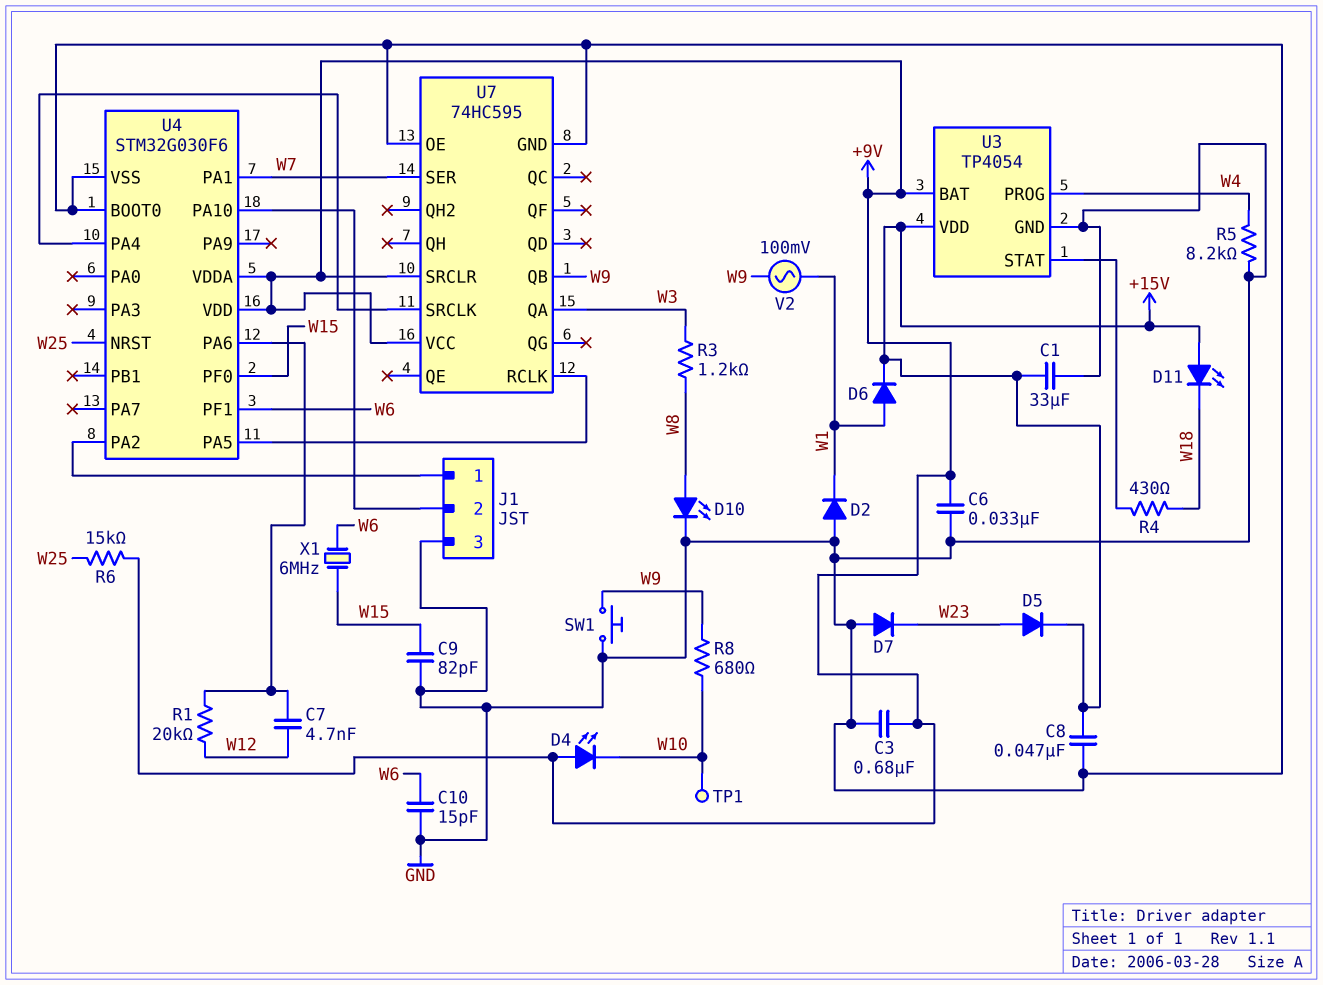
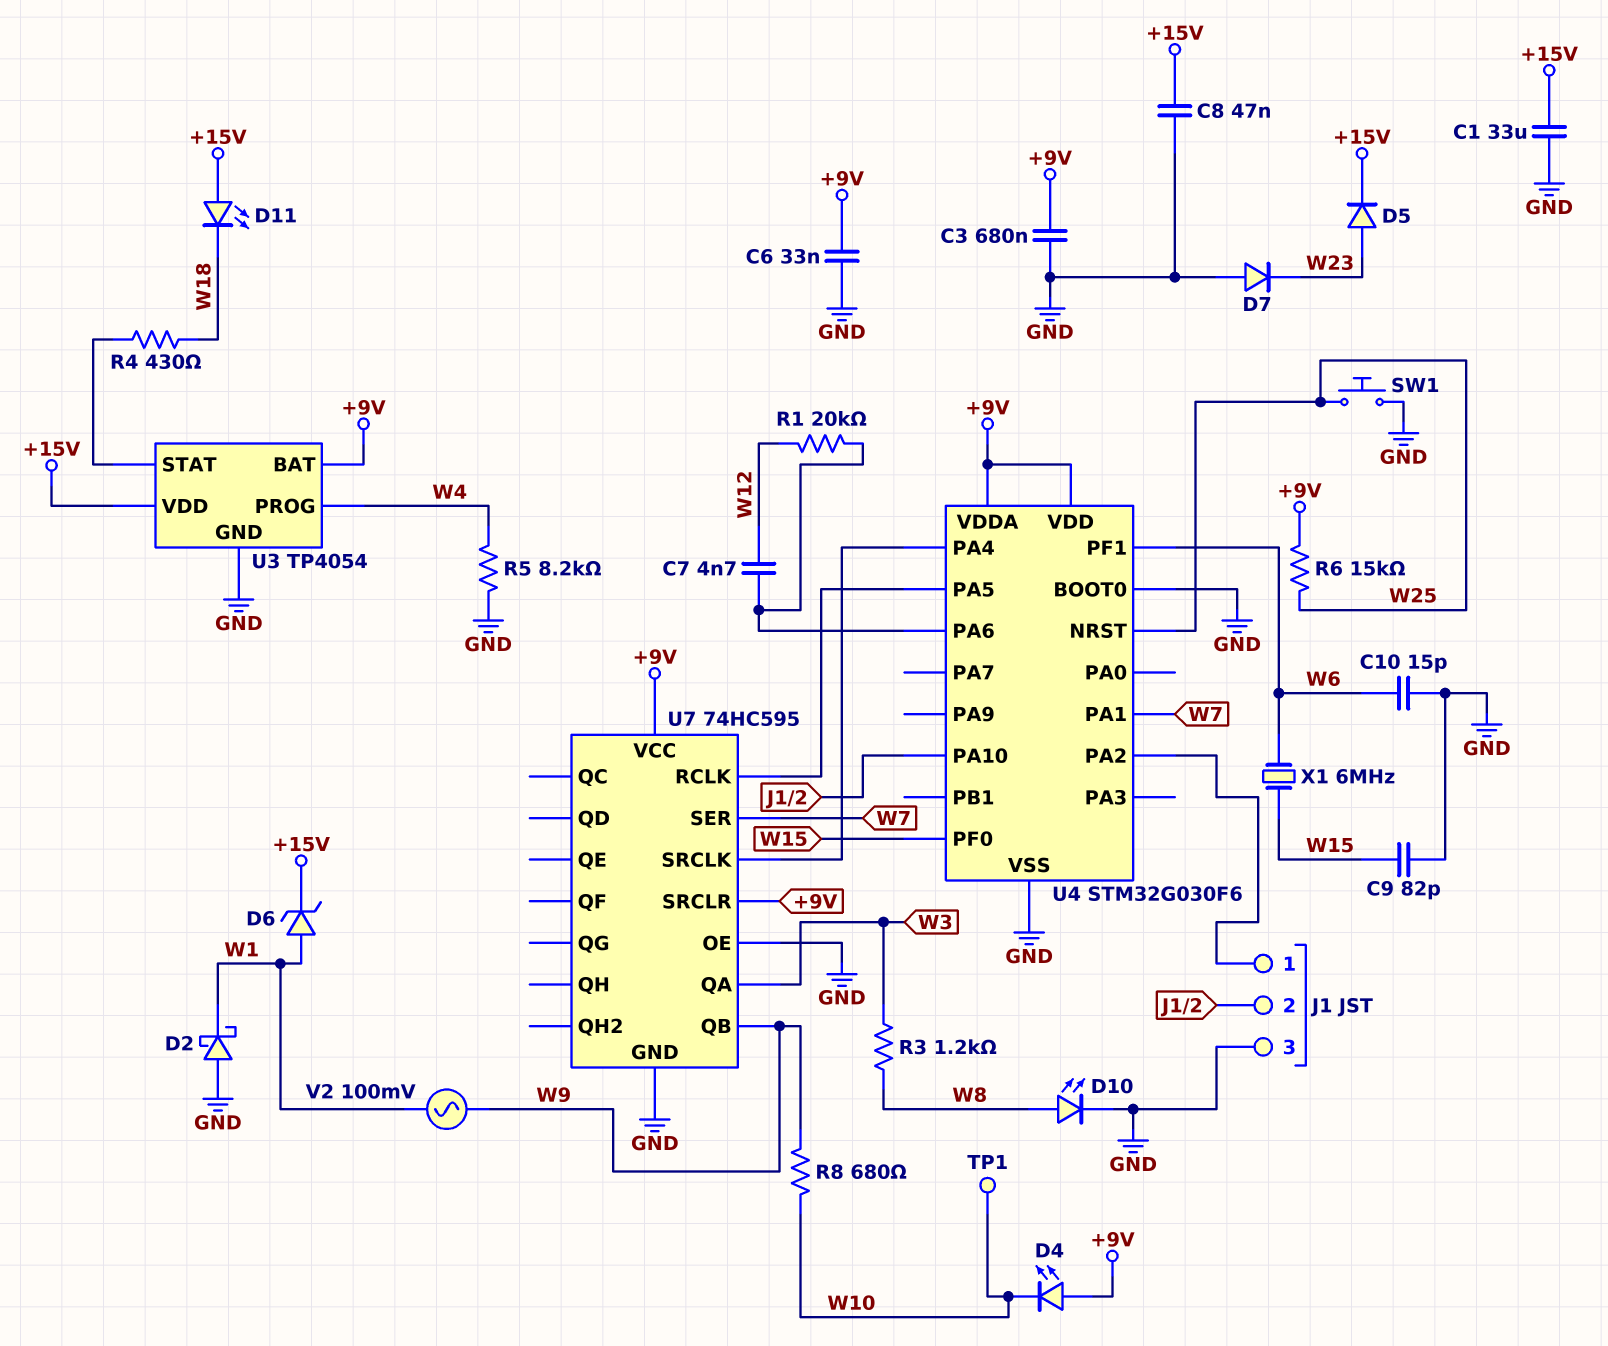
D2: diode (A GND, K W1) -> schottky (A GND, K W1)
D6: diode (A W1, K +15V) -> zener (A W1, K +15V)
SW1: button (GND, W9) -> button (GND, W25)

